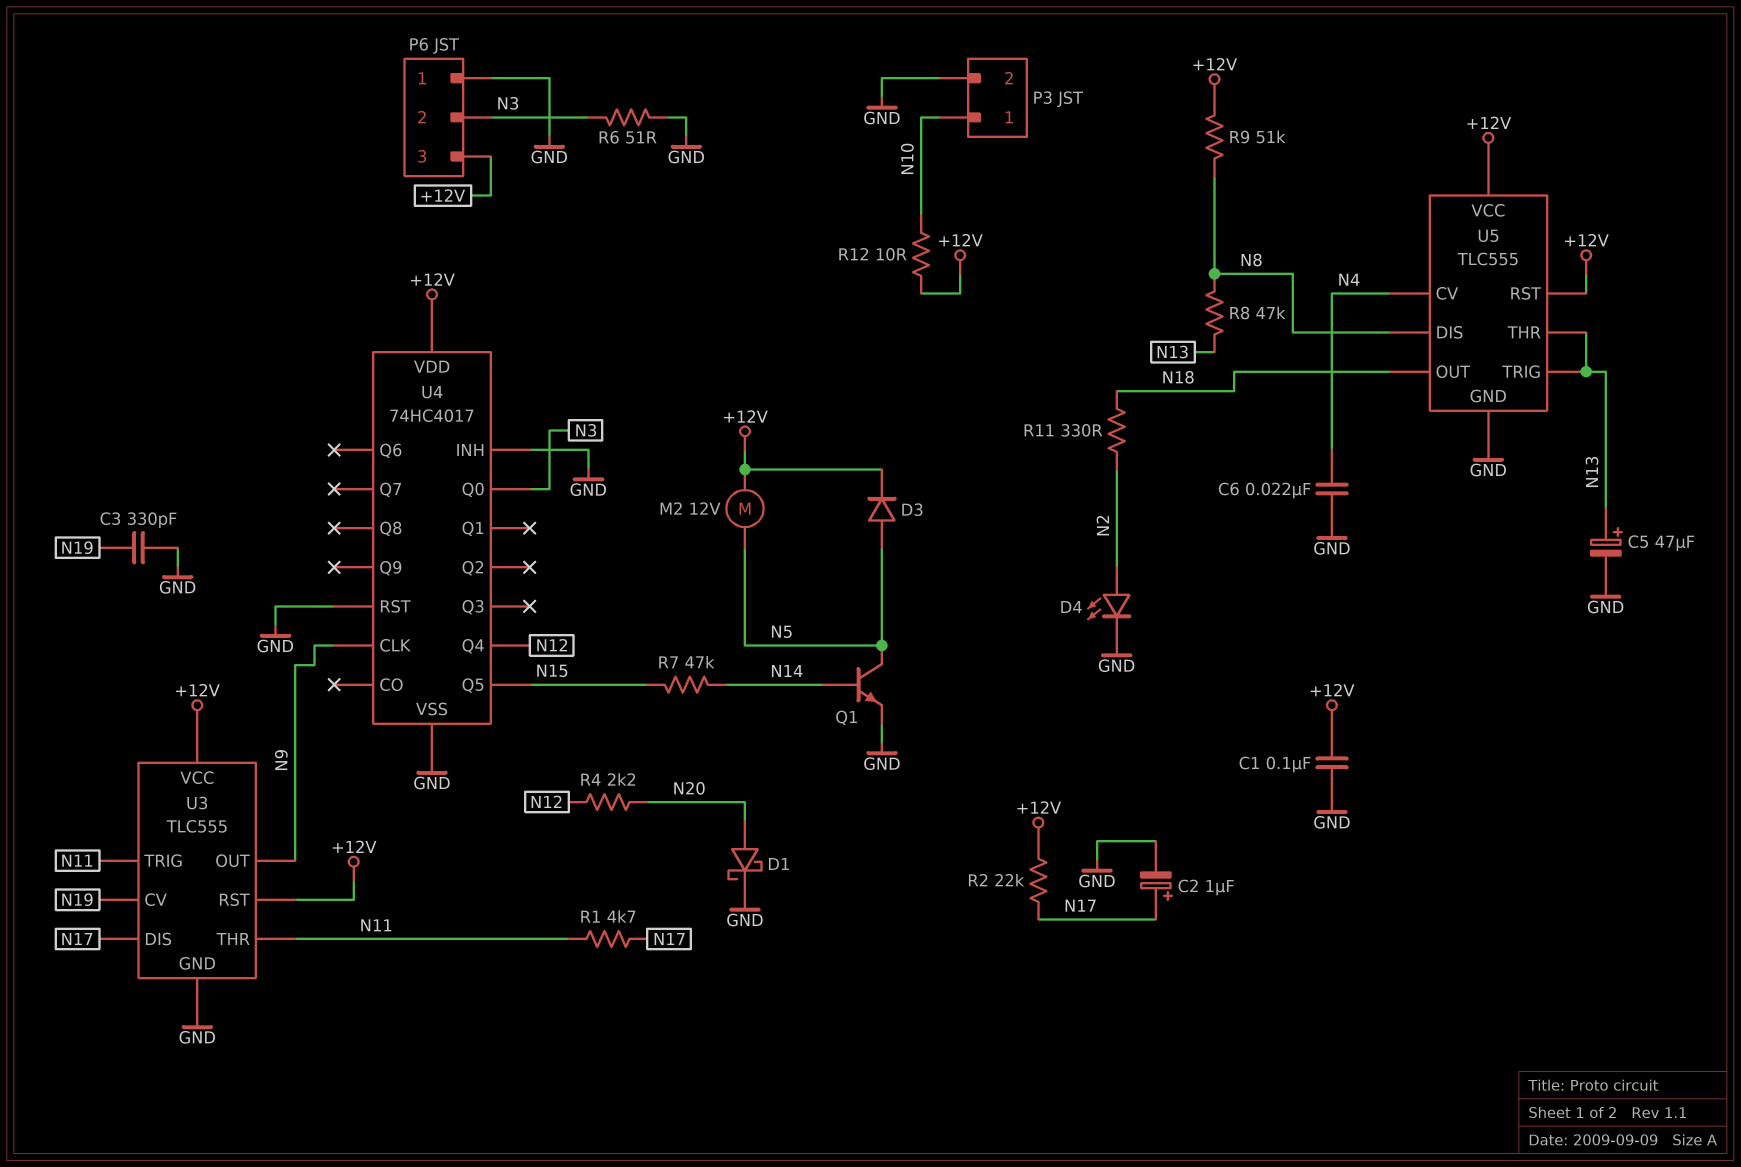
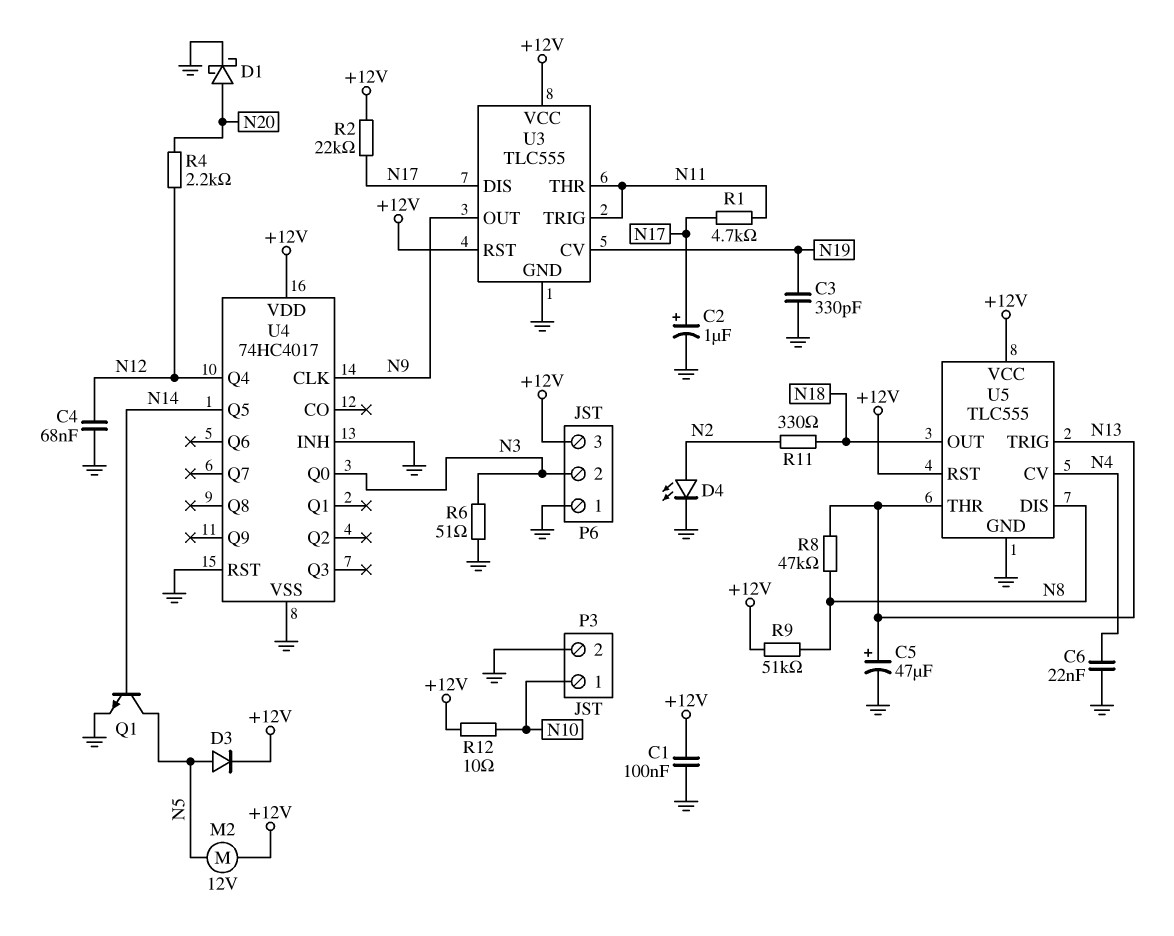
C4: none -> 68nF (GND, N12)
R7: 47k (N14, N15) -> none
U4 pin Q5: N15 -> N14

